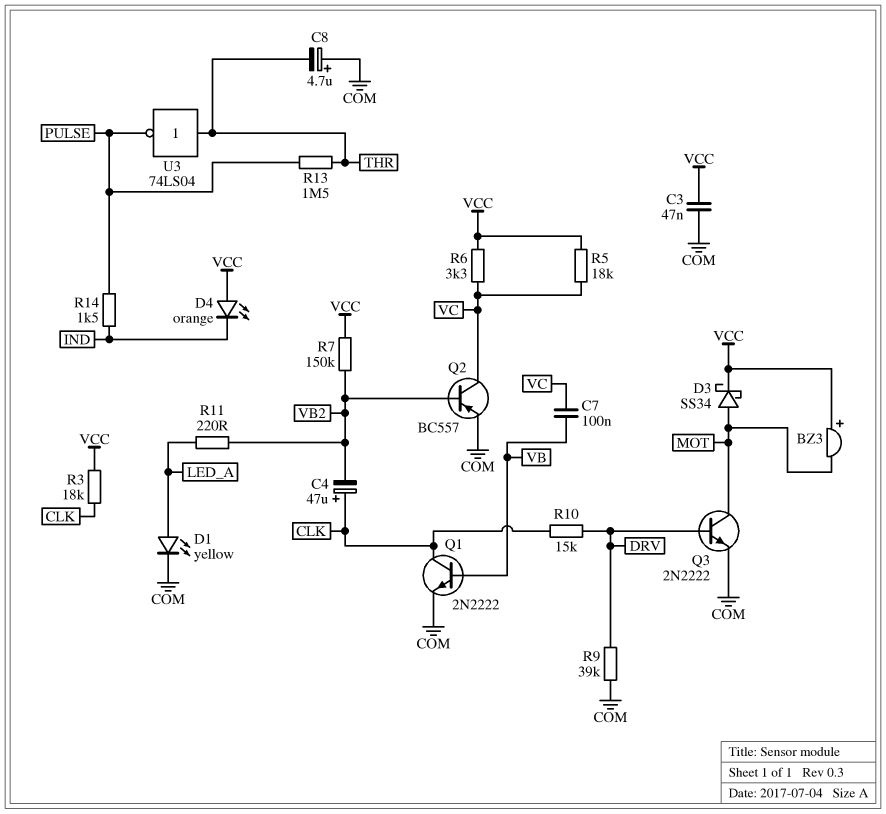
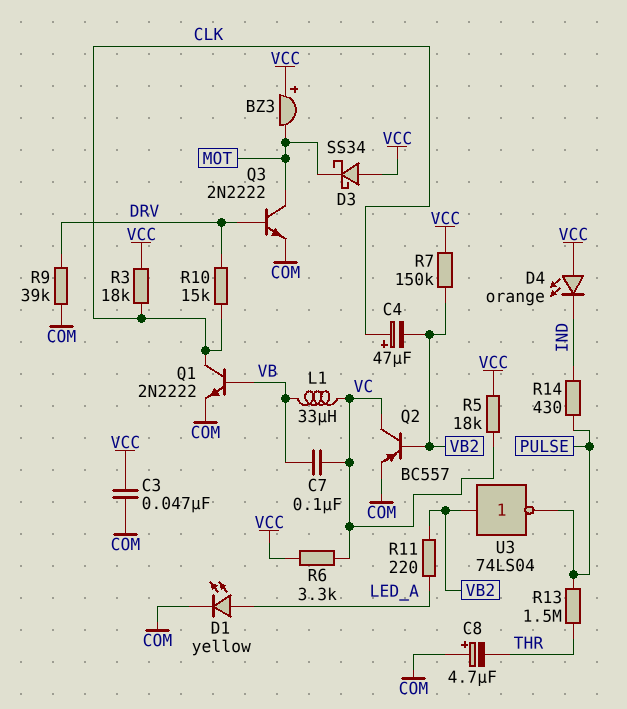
D3: schottky SS34 (A MOT, K VCC) -> schottky SS34 (A VCC, K MOT)
L1: none -> 33uH (VB, VC)
R14: 1.5k (IND, PULSE) -> 430 (IND, PULSE)
U3: NOT 74LS04 (in THR, out PULSE) -> NOT 74LS04 (in VB2, out PULSE)

